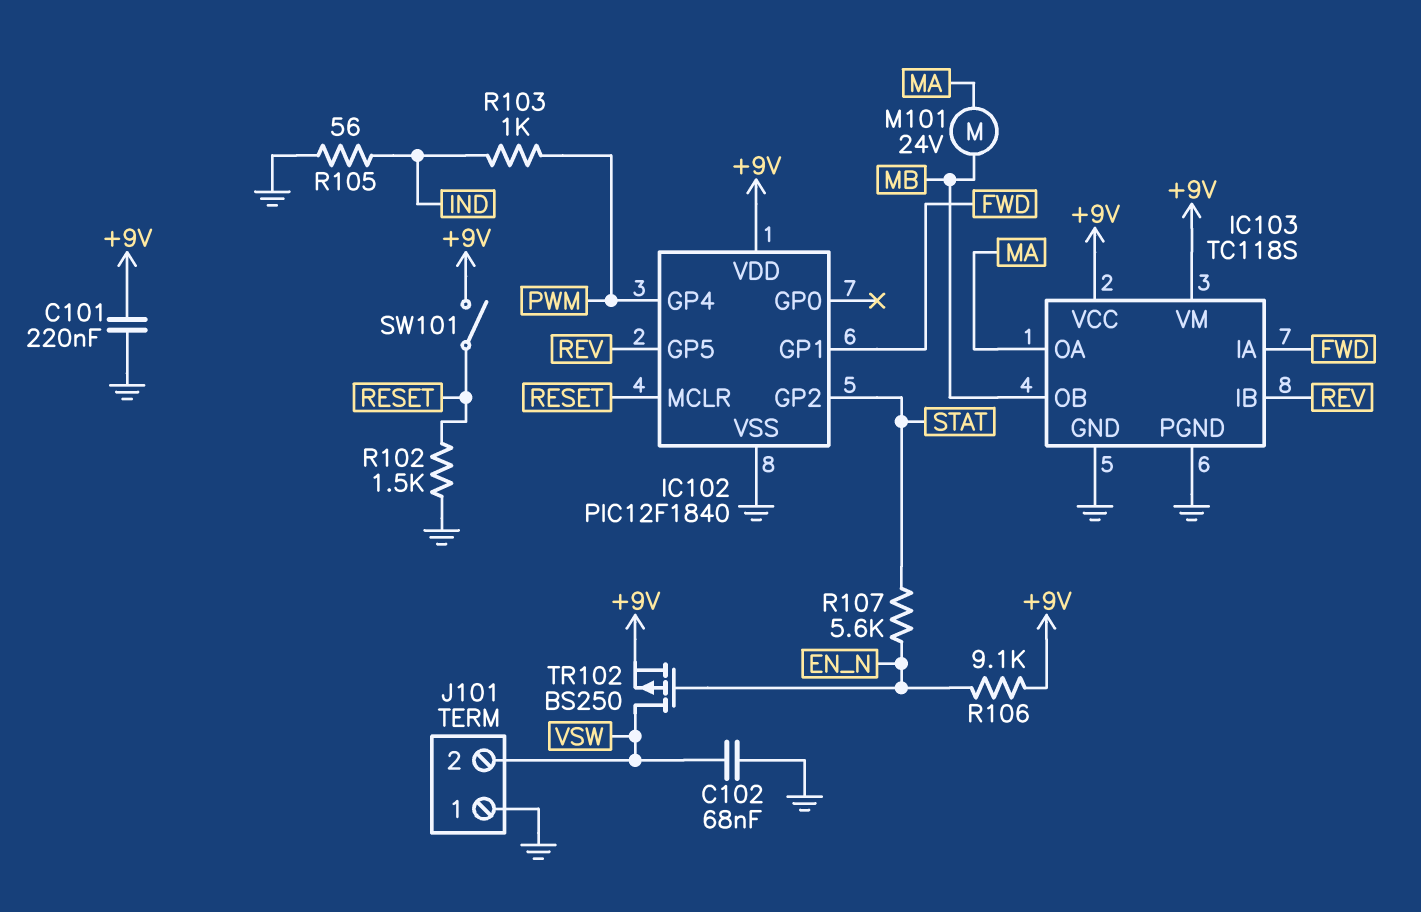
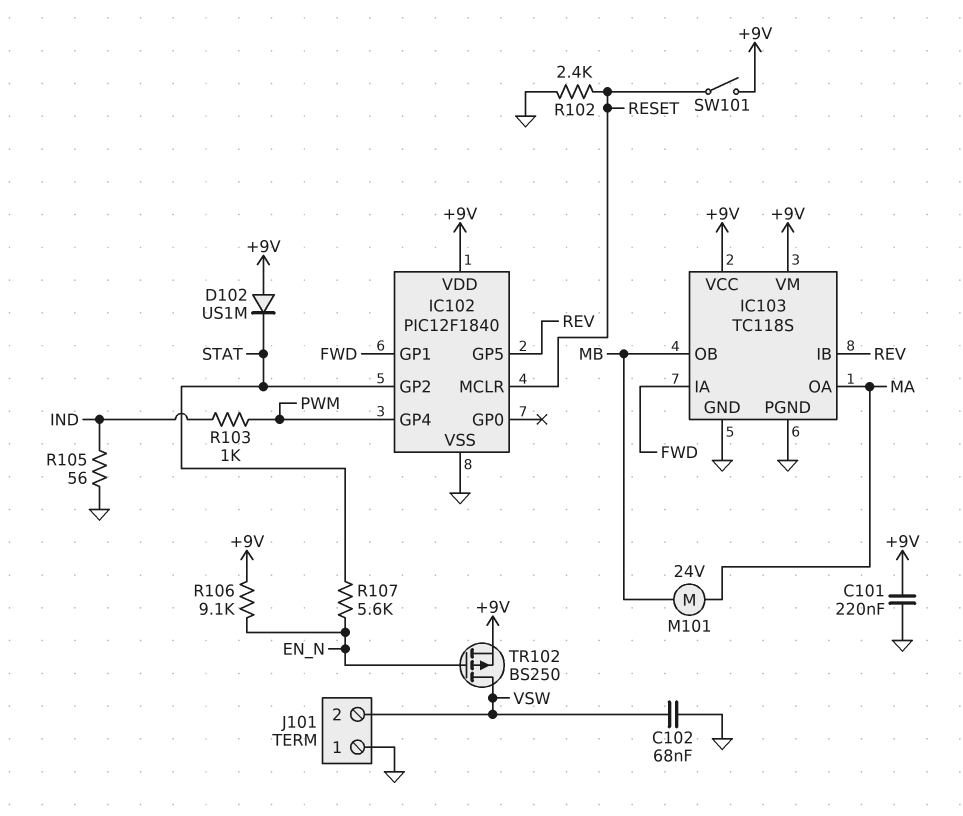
D102: none -> diode US1M (A +9V, K STAT)
R102: 1.5k (GND, RESET) -> 2.4k (GND, RESET)

